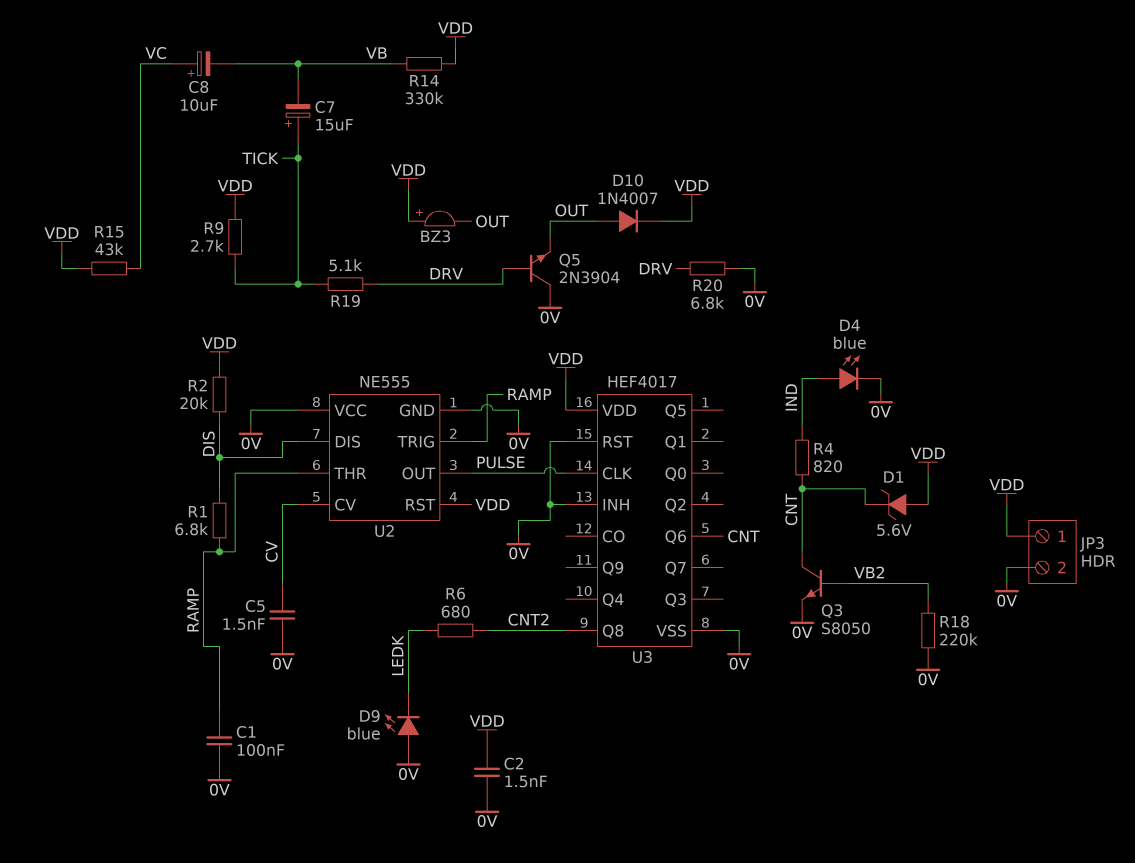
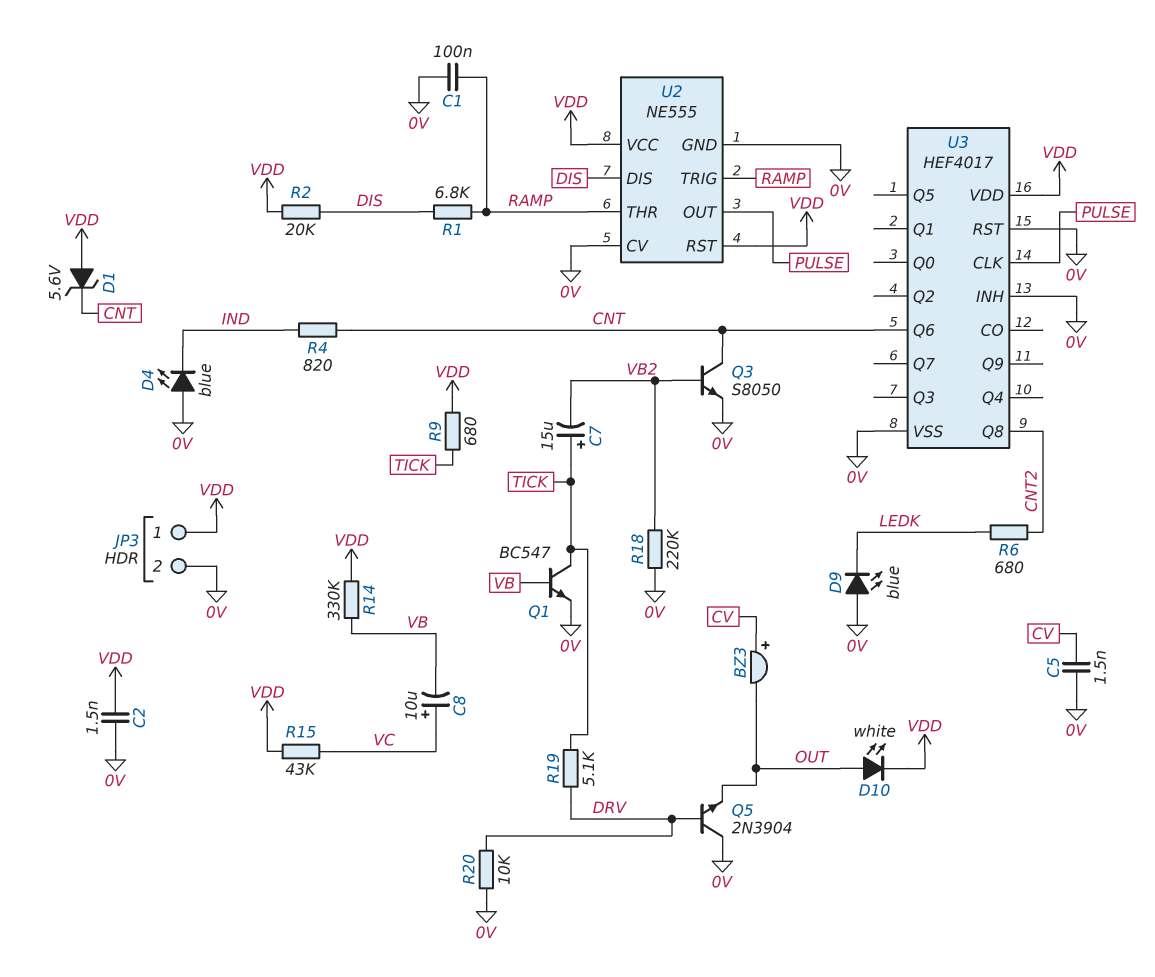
BZ3: buzzer (plus VDD, minus OUT) -> buzzer (plus CV, minus OUT)
C7: 15uF (plus TICK, minus VB) -> 15uF (plus TICK, minus VB2)
D4: LED blue (A IND, K 0V) -> LED blue (A 0V, K IND)
D10: diode 1N4007 (A OUT, K VDD) -> LED white (A OUT, K VDD)
Q1: none -> NPN BC547 (B VB, C TICK, E 0V)
R9: 2.7k (TICK, VDD) -> 680 (TICK, VDD)
R20: 6.8k (0V, DRV) -> 10k (0V, DRV)
U2 pin CV: CV -> 0V
U2 pin VCC: 0V -> VDD

